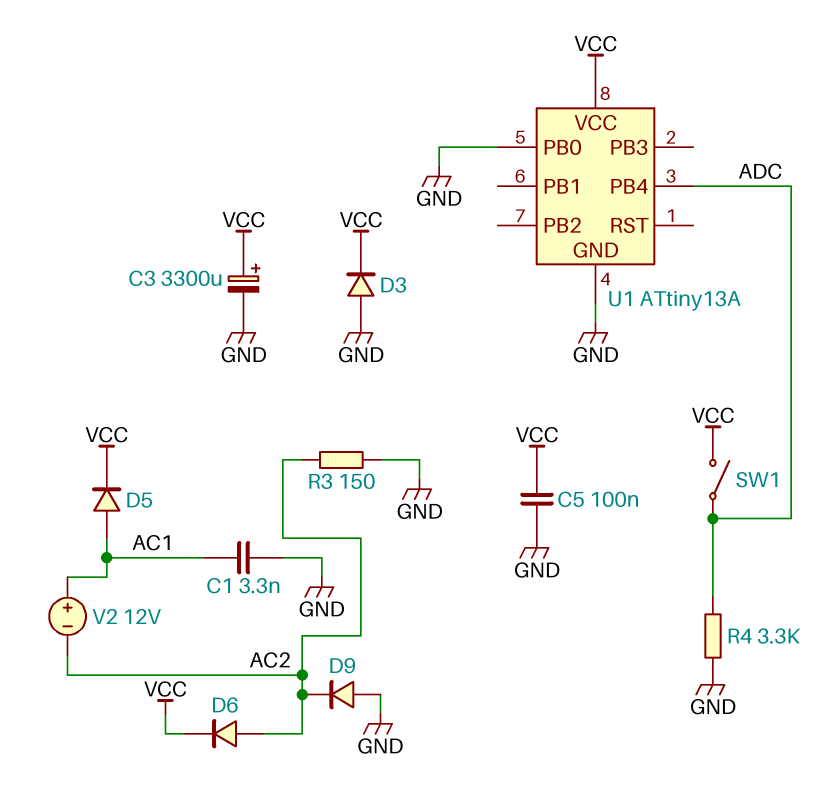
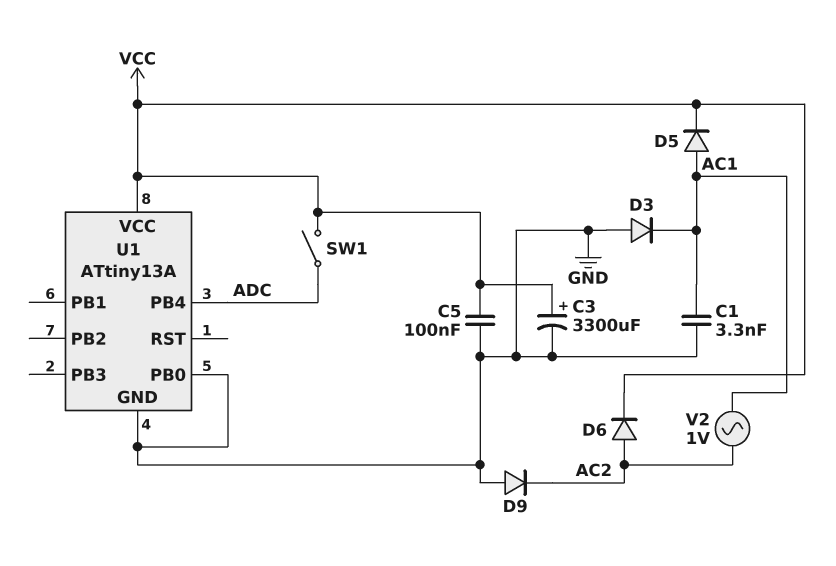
D3: diode (A GND, K VCC) -> diode (A GND, K AC1)
R3: 150 (AC2, GND) -> none
R4: 3.3k (ADC, GND) -> none
V2: 12V (plus AC1, minus AC2) -> AC 1V (AC1, AC2)

